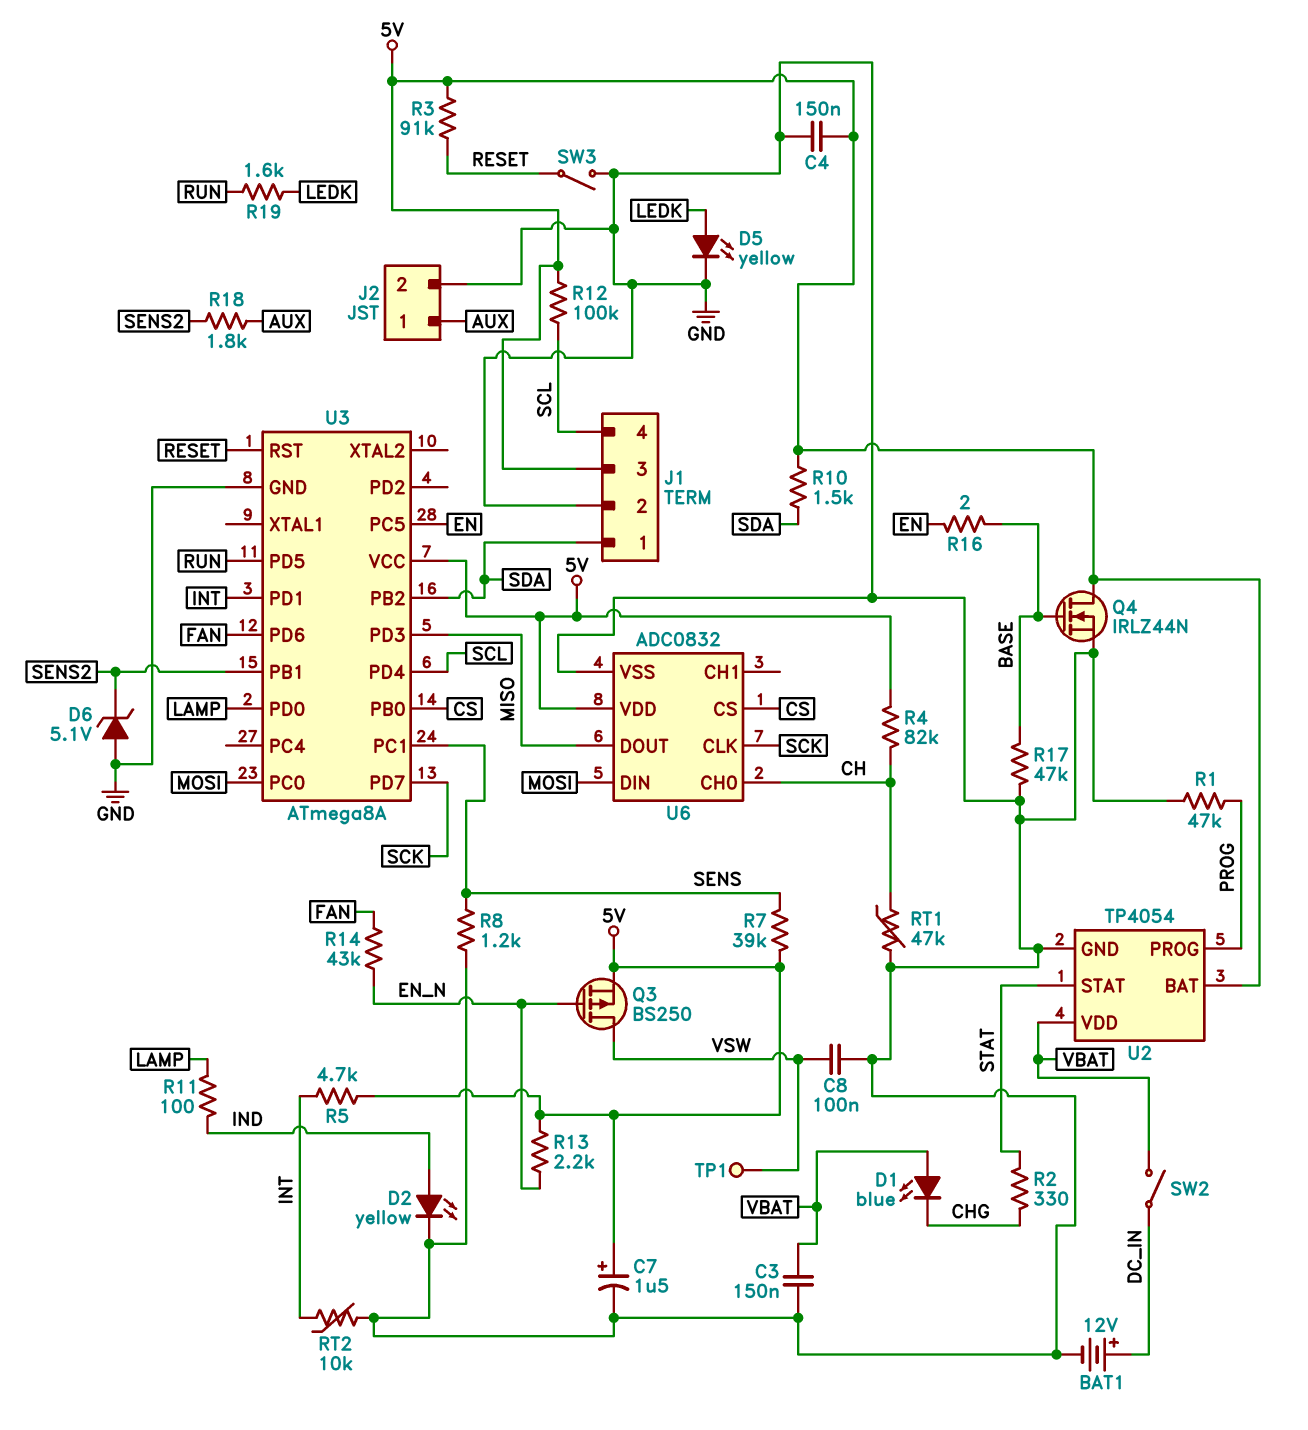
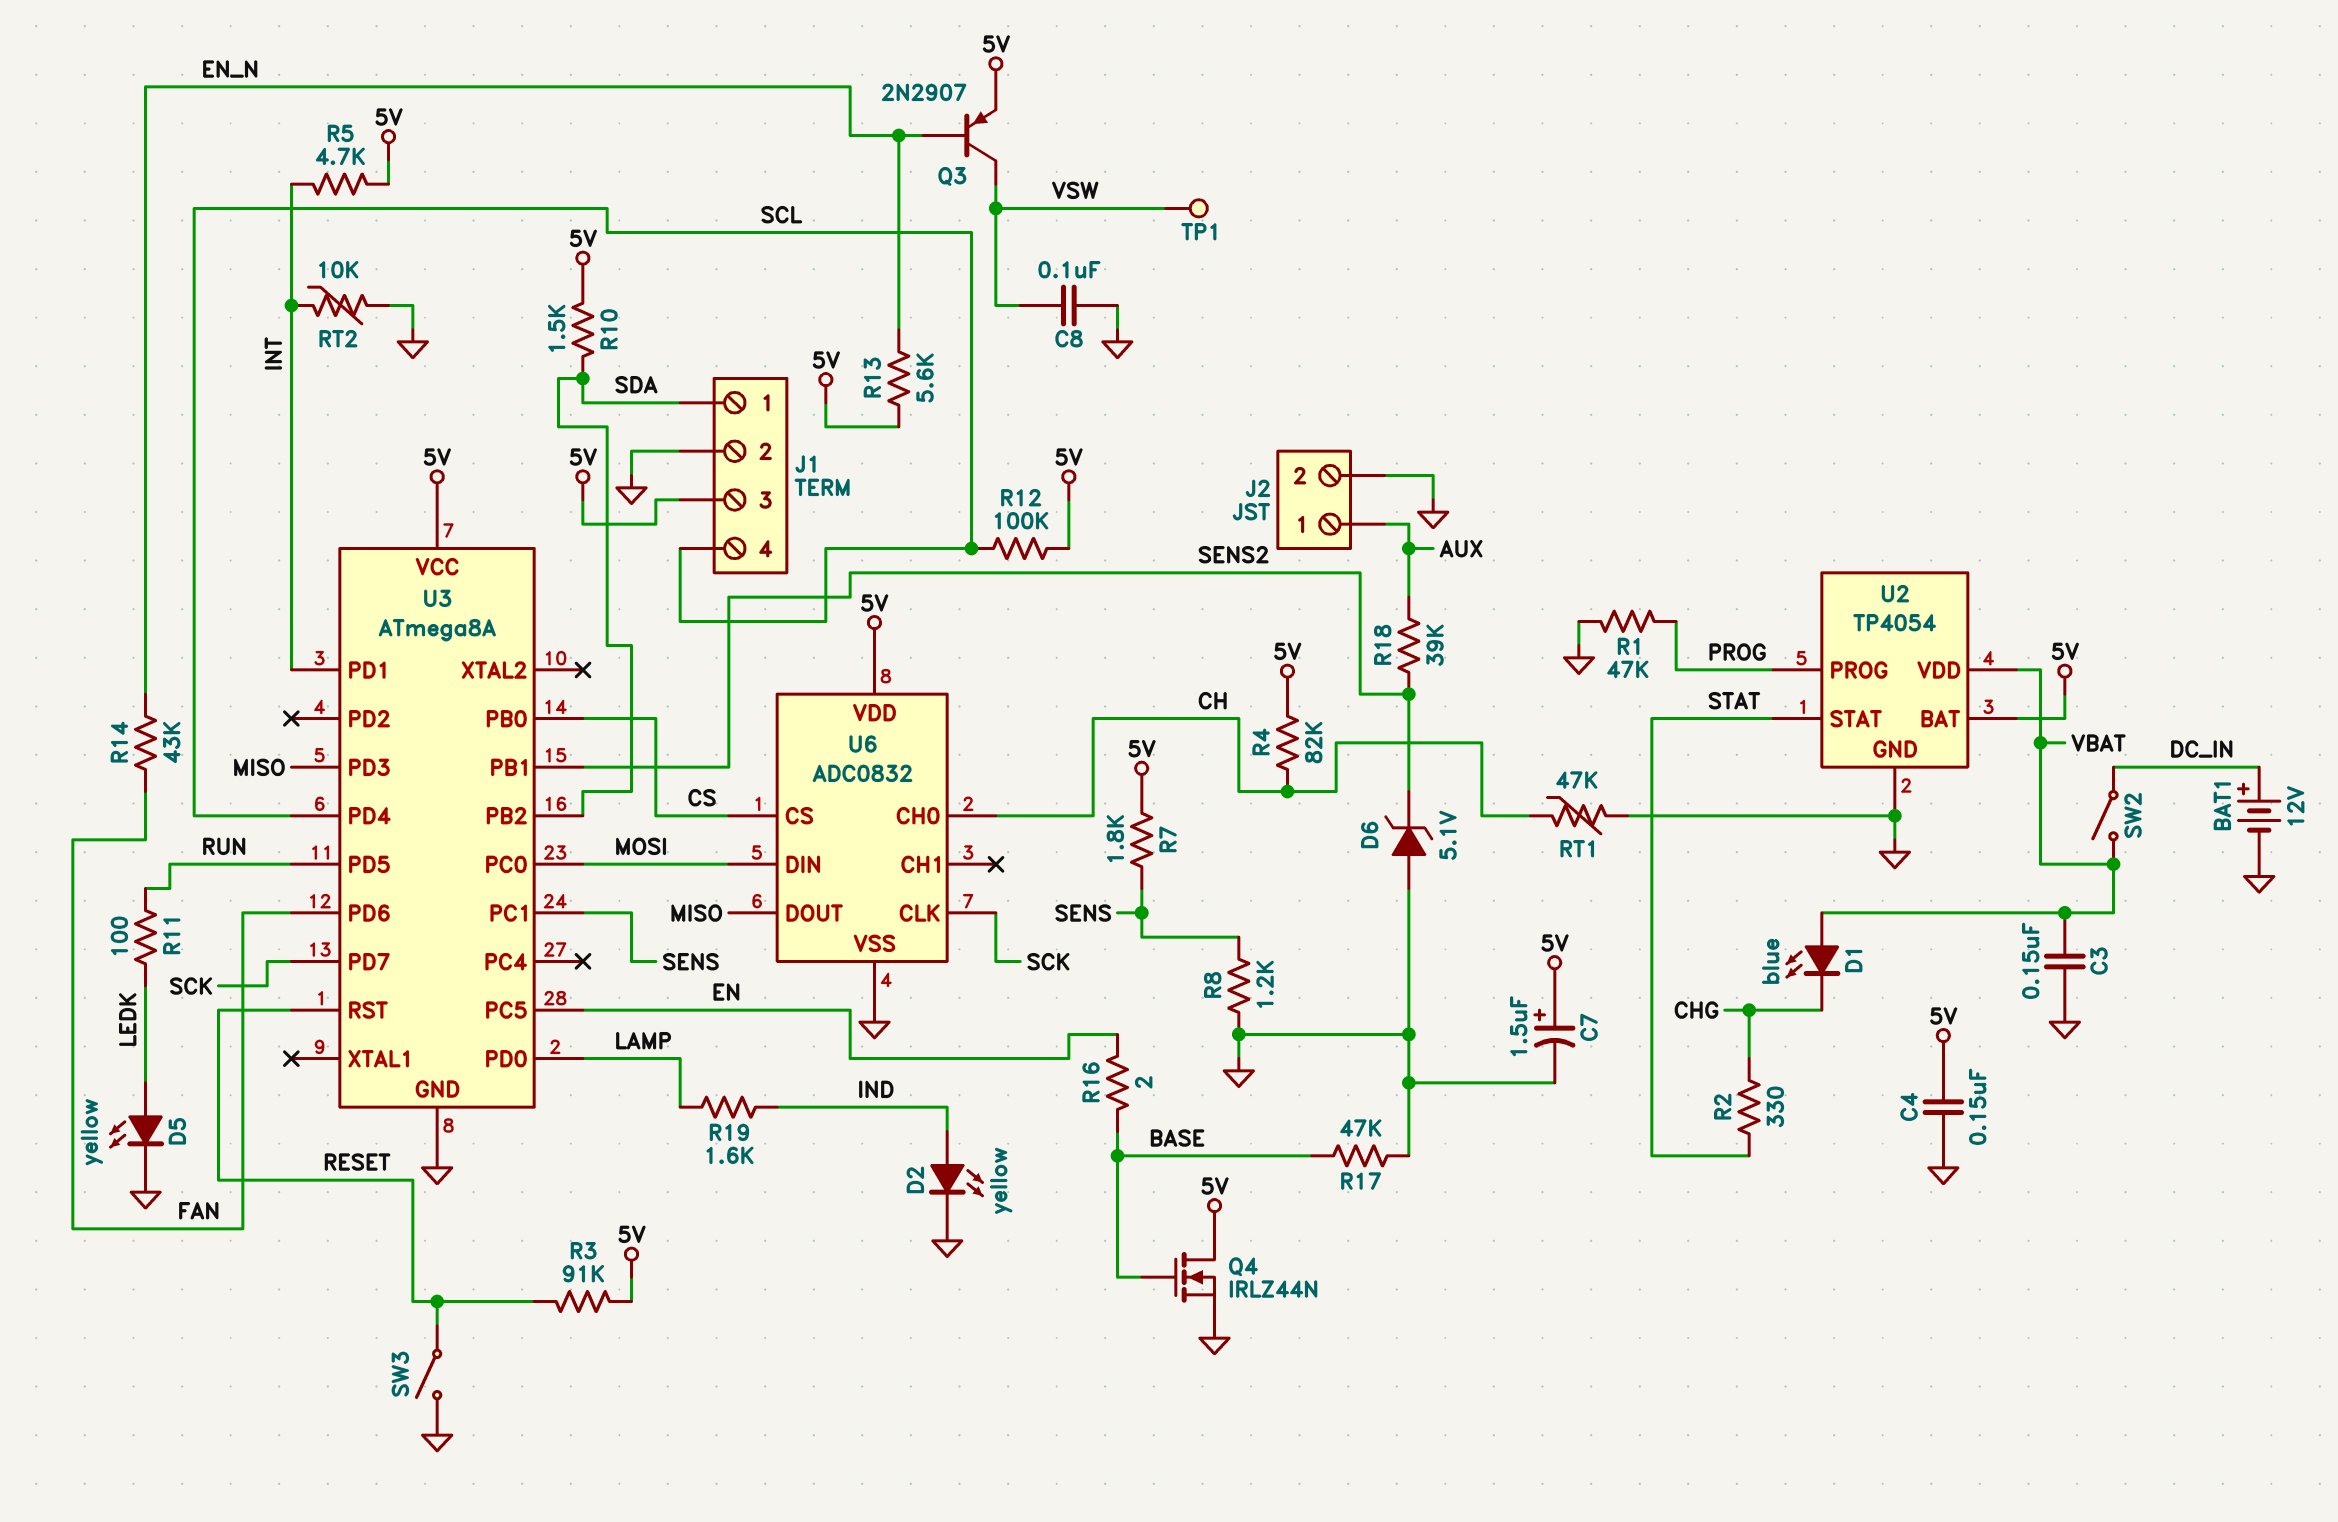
Q3: PMOS BS250 (G EN_N, D VSW, S 5V) -> PNP 2N2907 (B EN_N, C VSW, E 5V)
R7: 39k (5V, SENS) -> 1.8k (5V, SENS)
R11: 100 (IND, LAMP) -> 100 (LEDK, RUN)
R13: 2.2k (5V, EN_N) -> 5.6k (5V, EN_N)
R18: 1.8k (AUX, SENS2) -> 39k (AUX, SENS2)
R19: 1.6k (LEDK, RUN) -> 1.6k (IND, LAMP)

